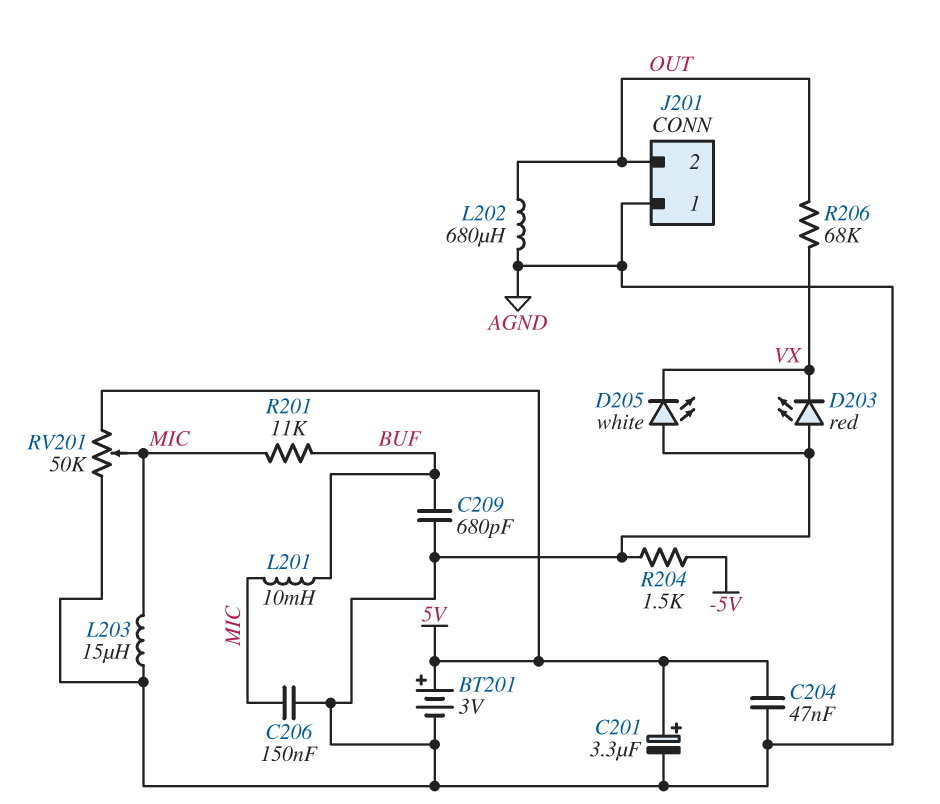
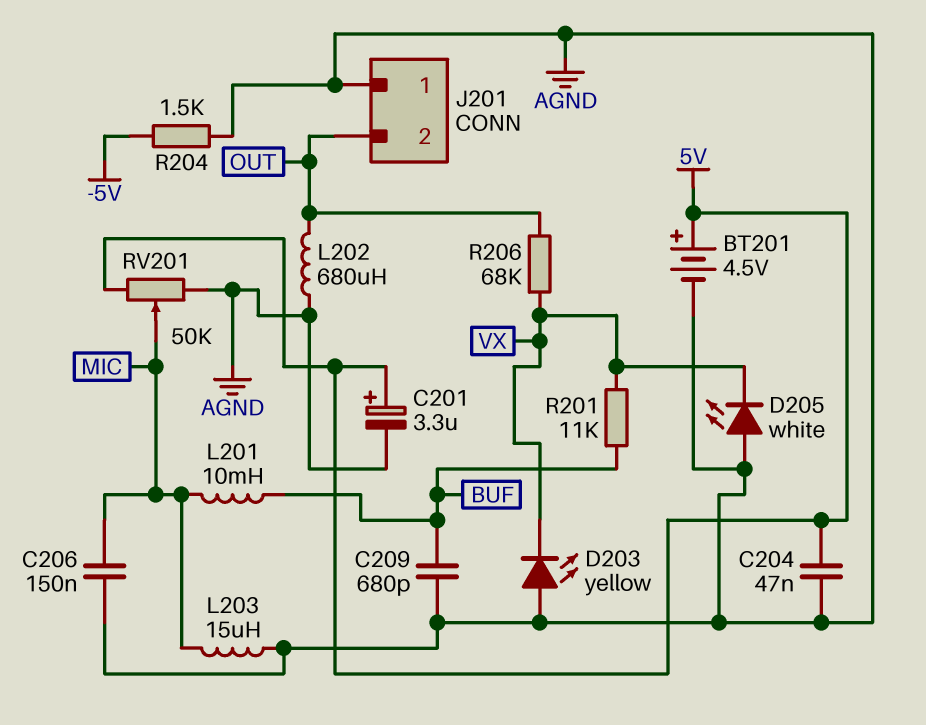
BT201: 3V (plus 5V, minus AGND) -> 4.5V (plus 5V, minus AGND)
D203: LED red (A AGND, K VX) -> LED yellow (A AGND, K VX)
R201: 11k (BUF, MIC) -> 11k (BUF, VX)

